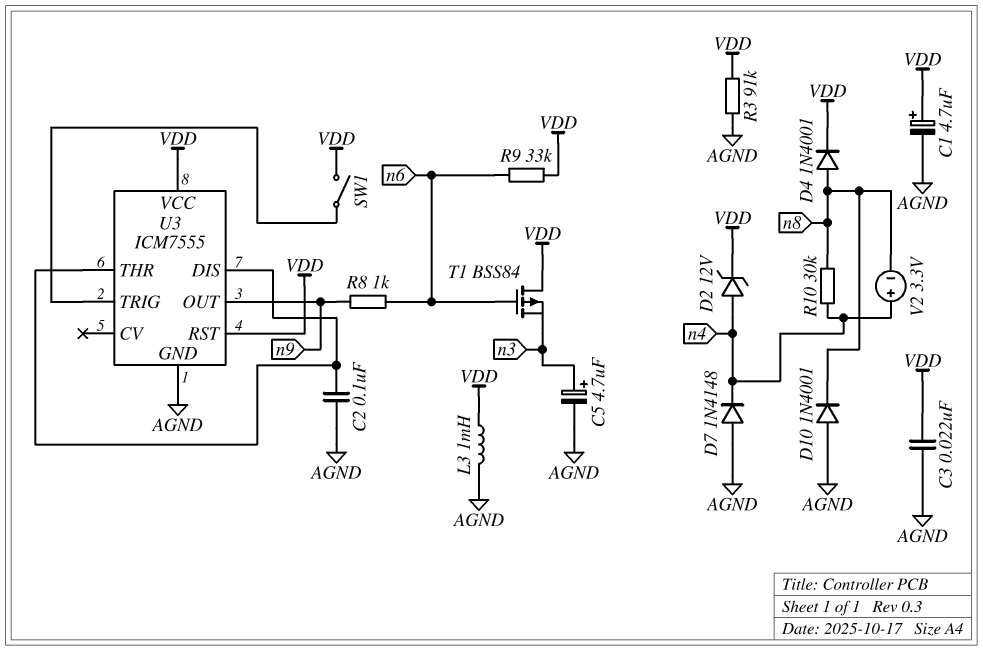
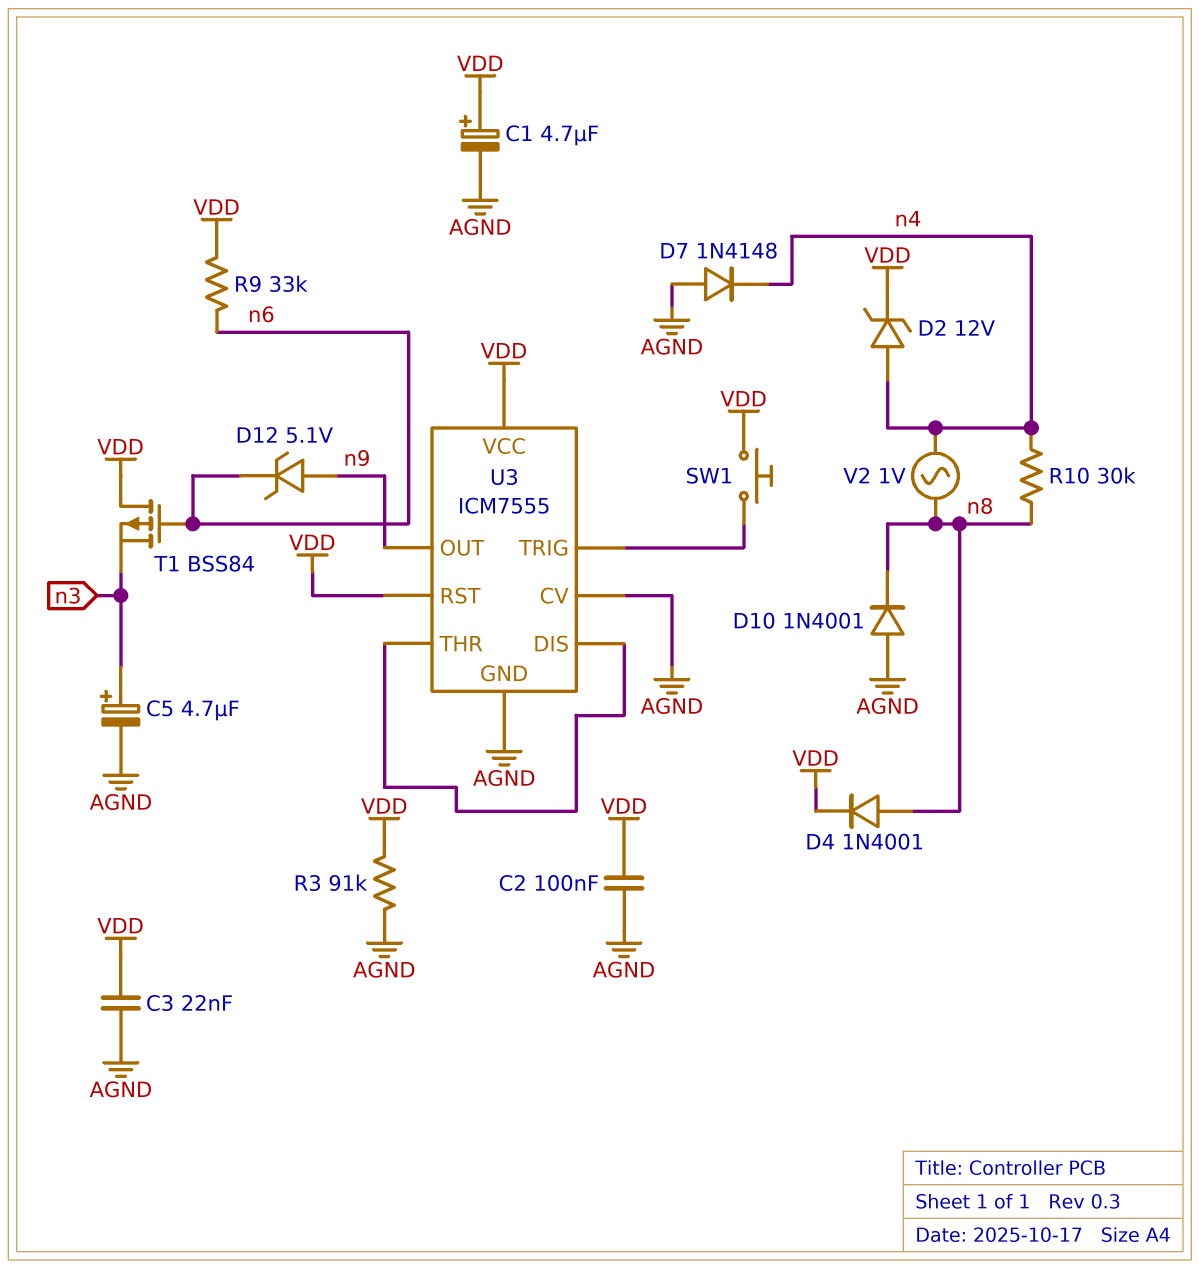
C2: 100nF (AGND, U3/DIS) -> 100nF (AGND, VDD)
D12: none -> zener 5.1V (A n9, K n6)
L3: 1mH (AGND, VDD) -> none
R8: 1k (n6, n9) -> none
SW1: switch (U3/TRIG, VDD) -> button (U3/TRIG, VDD)
U3 pin CV: none -> AGND
V2: 3.3V (plus n4, minus n8) -> AC 1V (n4, n8)

